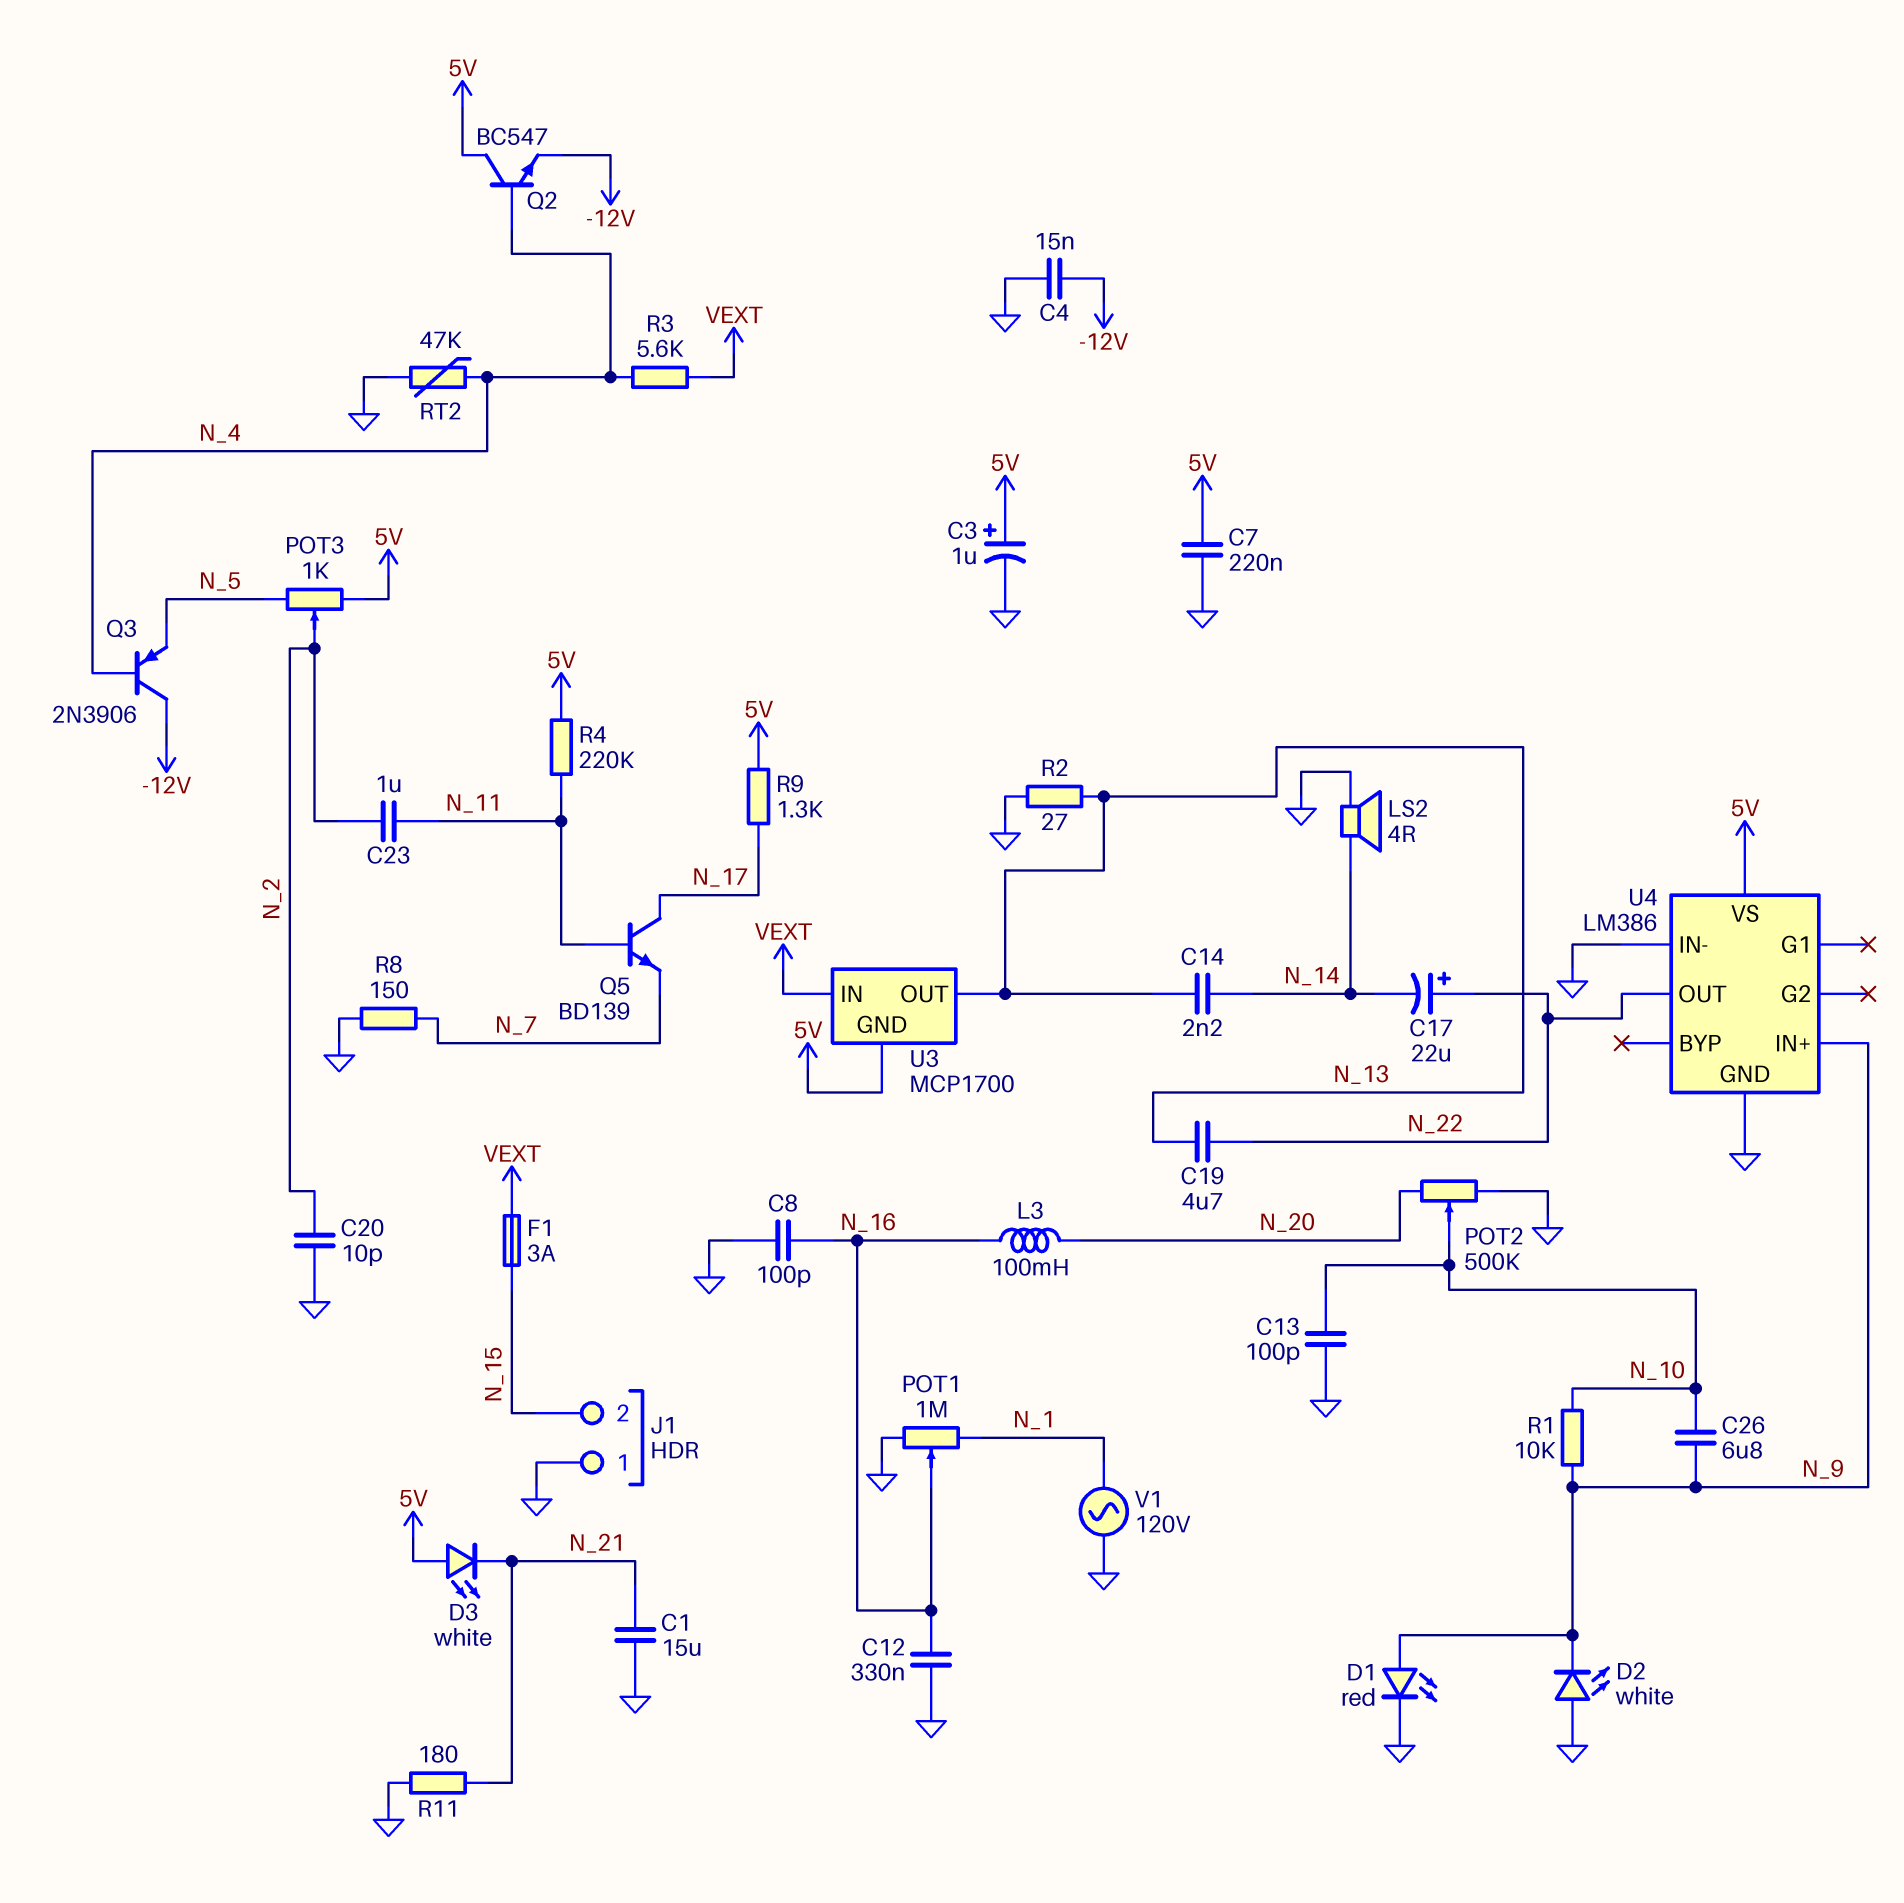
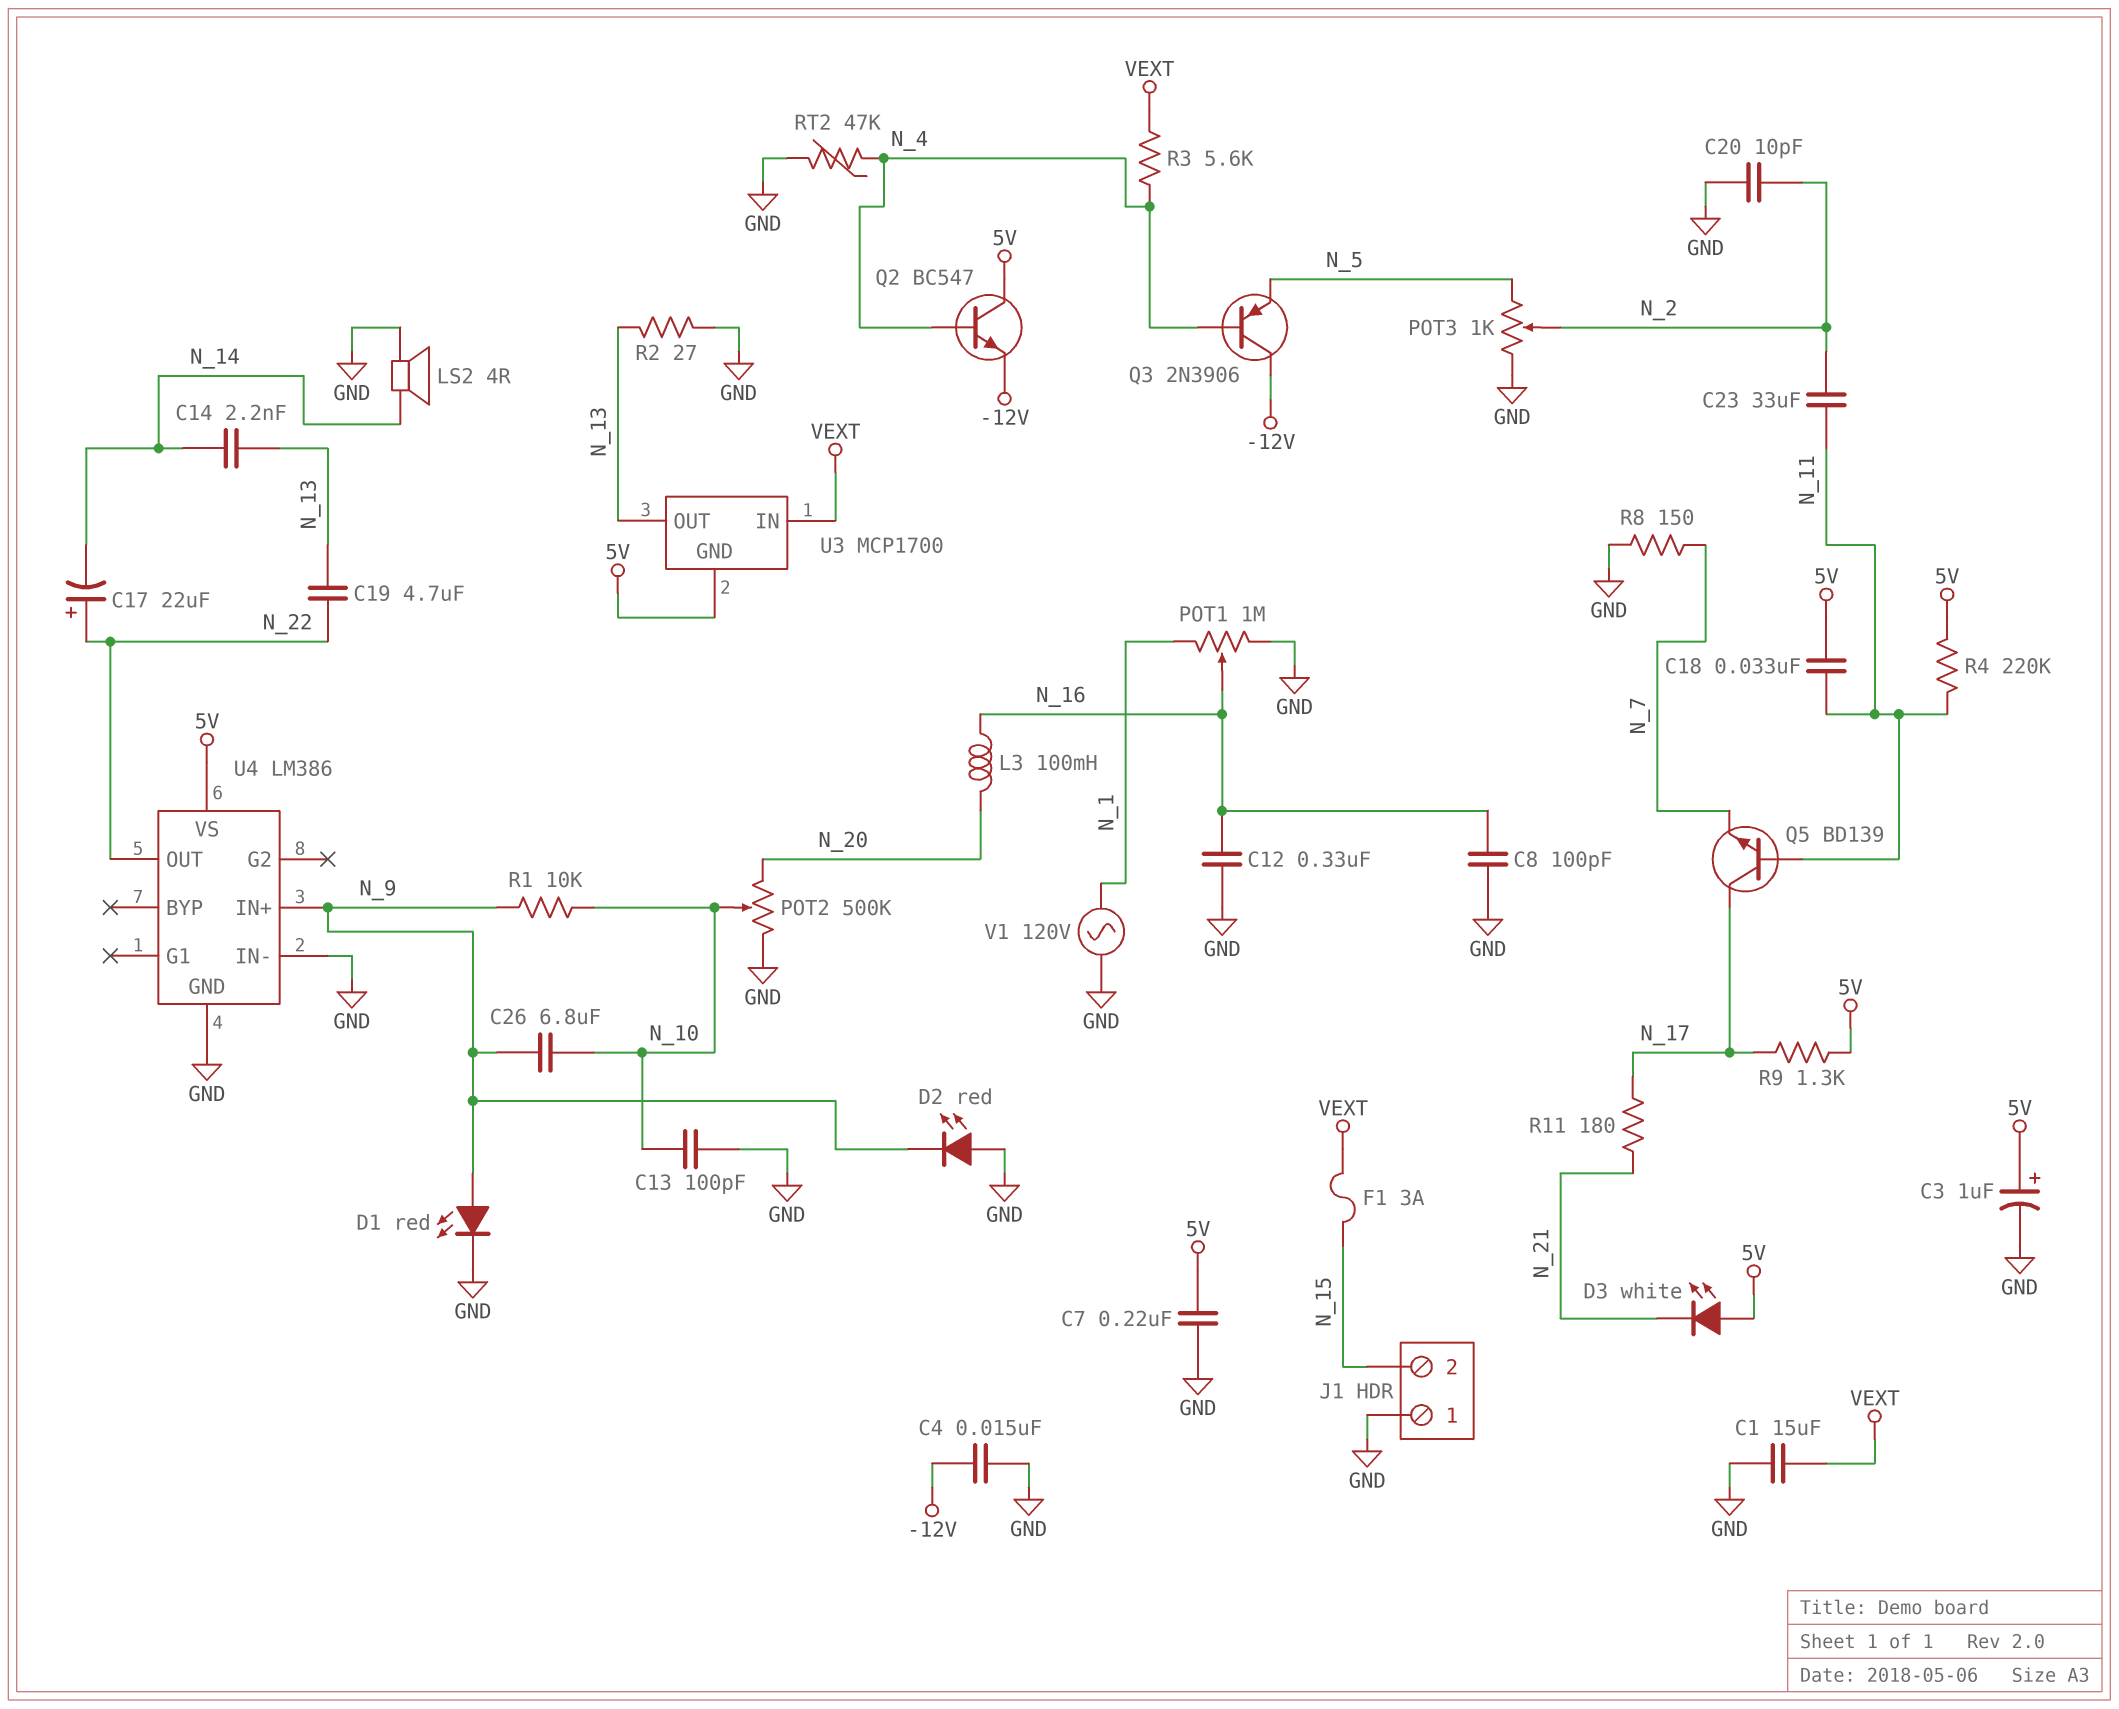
C1: 15uF (GND, N_21) -> 15uF (GND, VEXT)
C18: none -> 33nF (5V, N_11)
C23: 1uF (N_2, N_11) -> 33uF (N_2, N_11)
D2: LED white (A GND, K N_9) -> LED red (A GND, K N_9)
POT3: 1k (5V, N_5, wiper N_2) -> 1k (GND, N_5, wiper N_2)
R11: 180 (GND, N_21) -> 180 (N_17, N_21)

